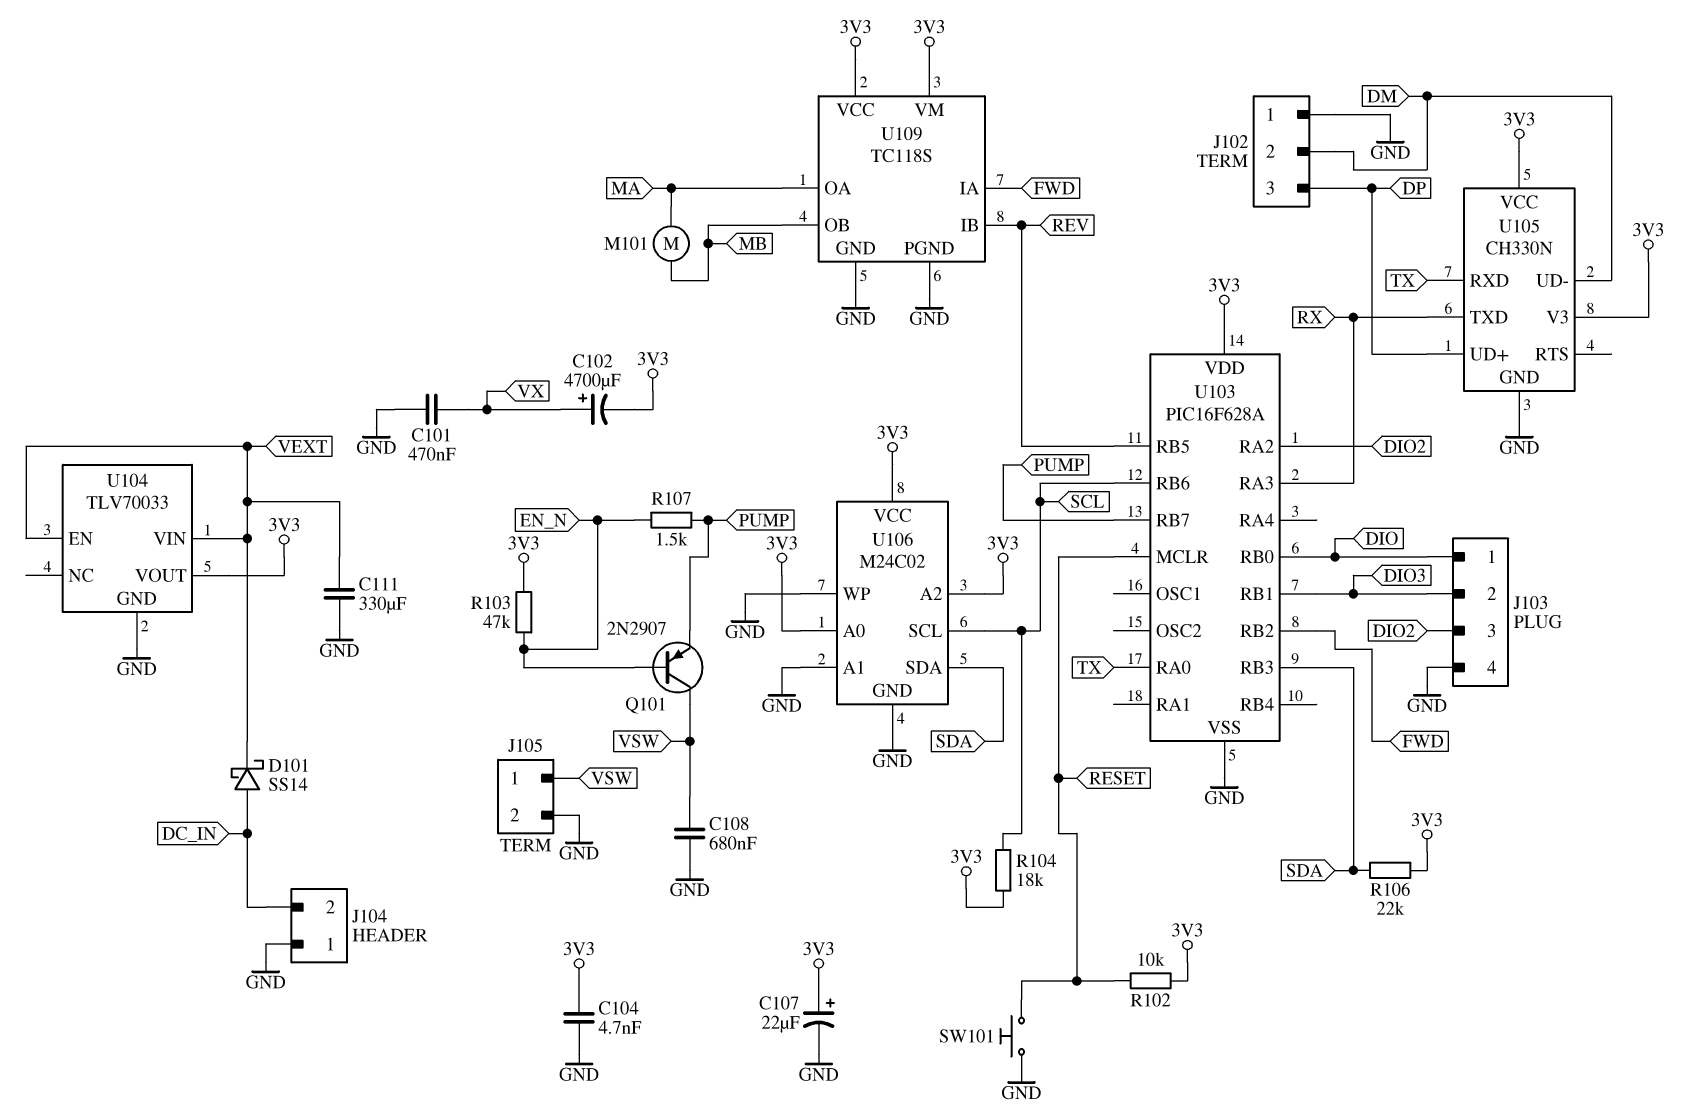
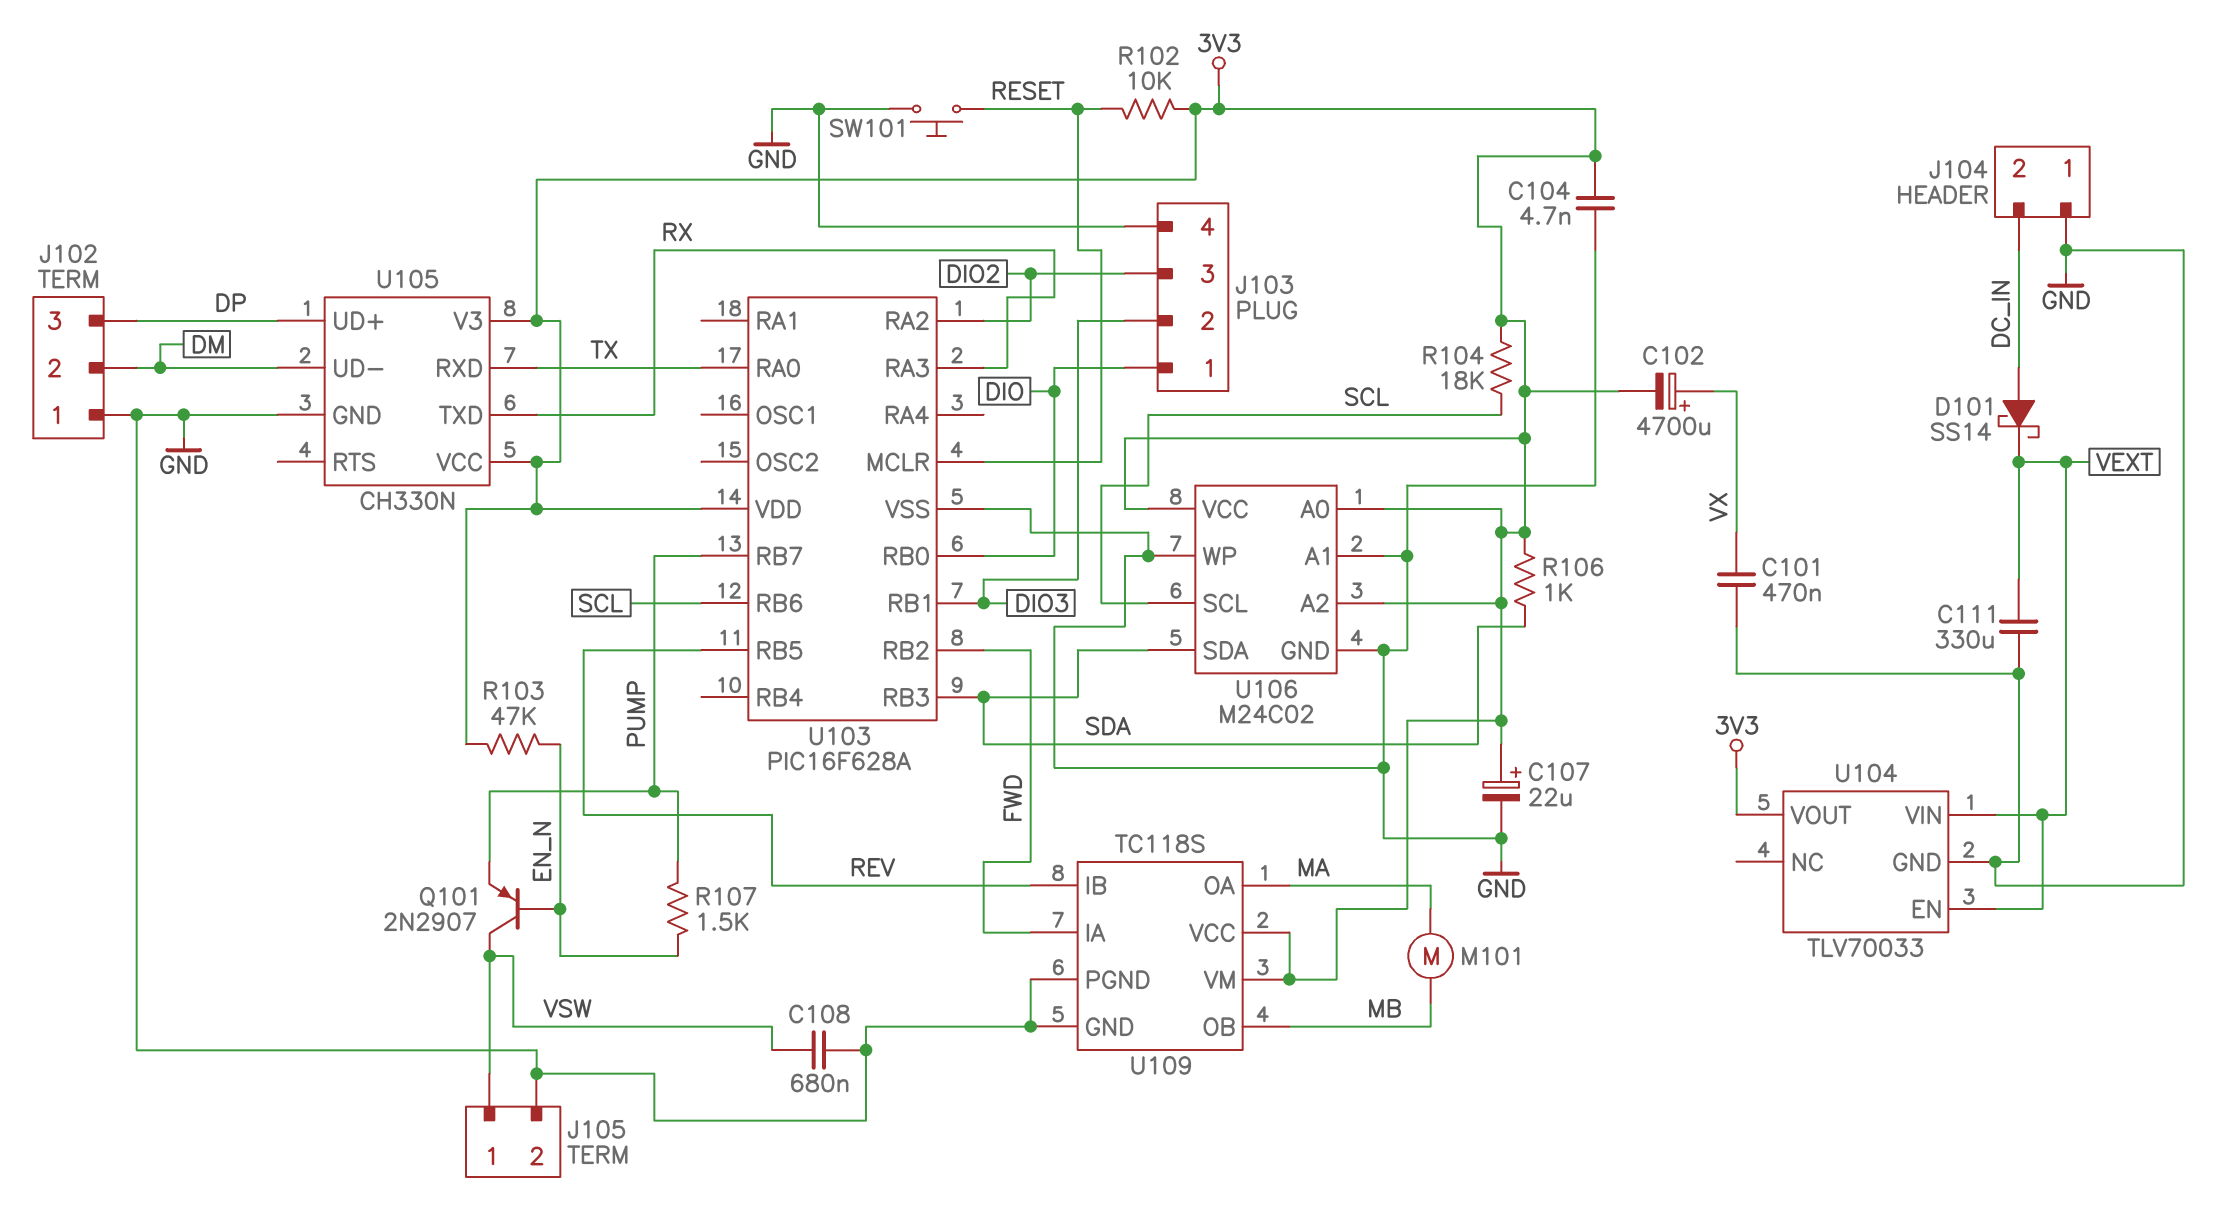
R106: 22k (3V3, SDA) -> 1k (3V3, SDA)

